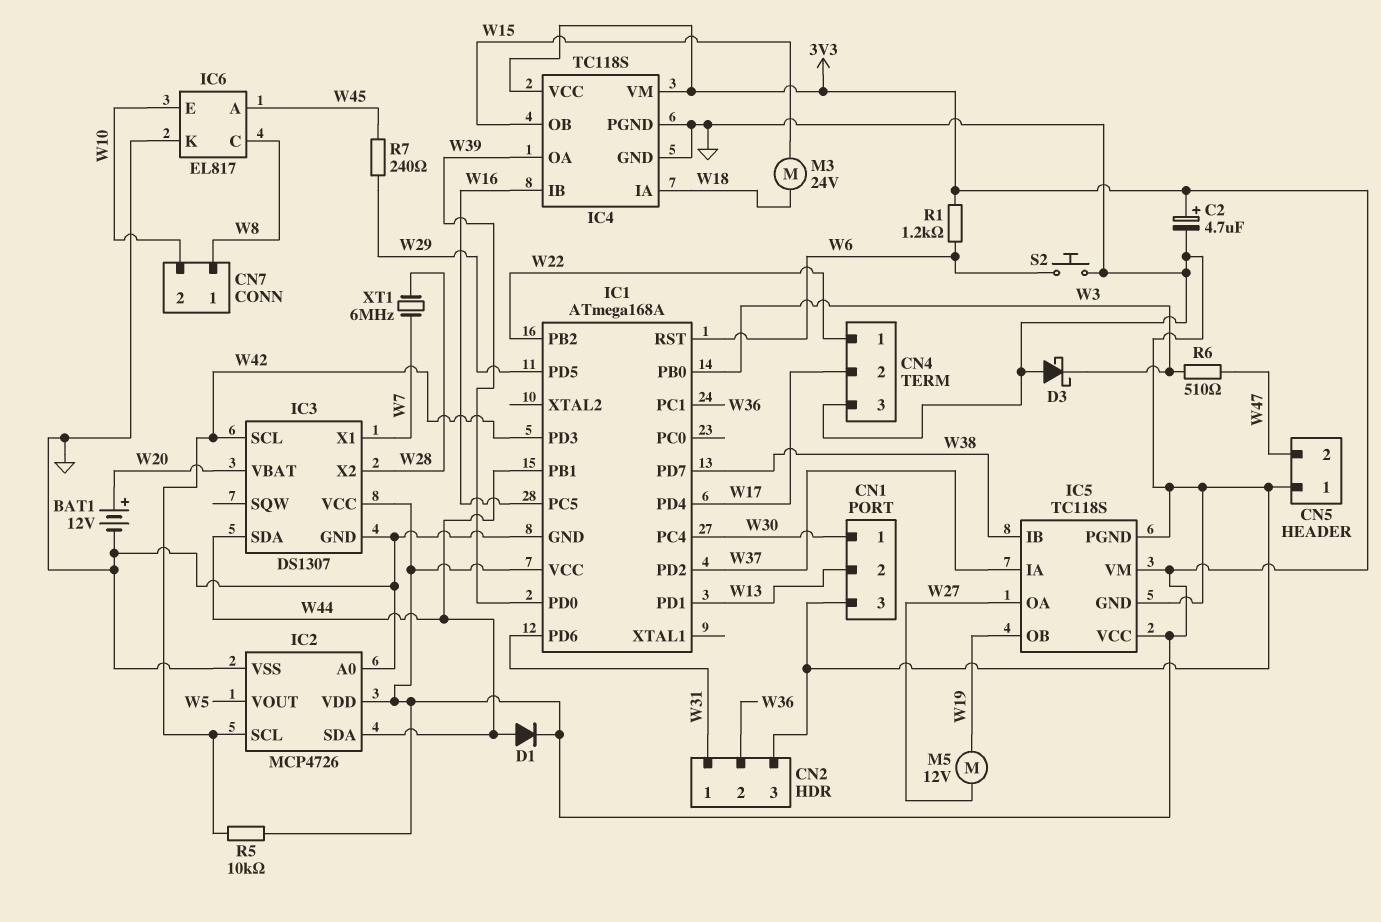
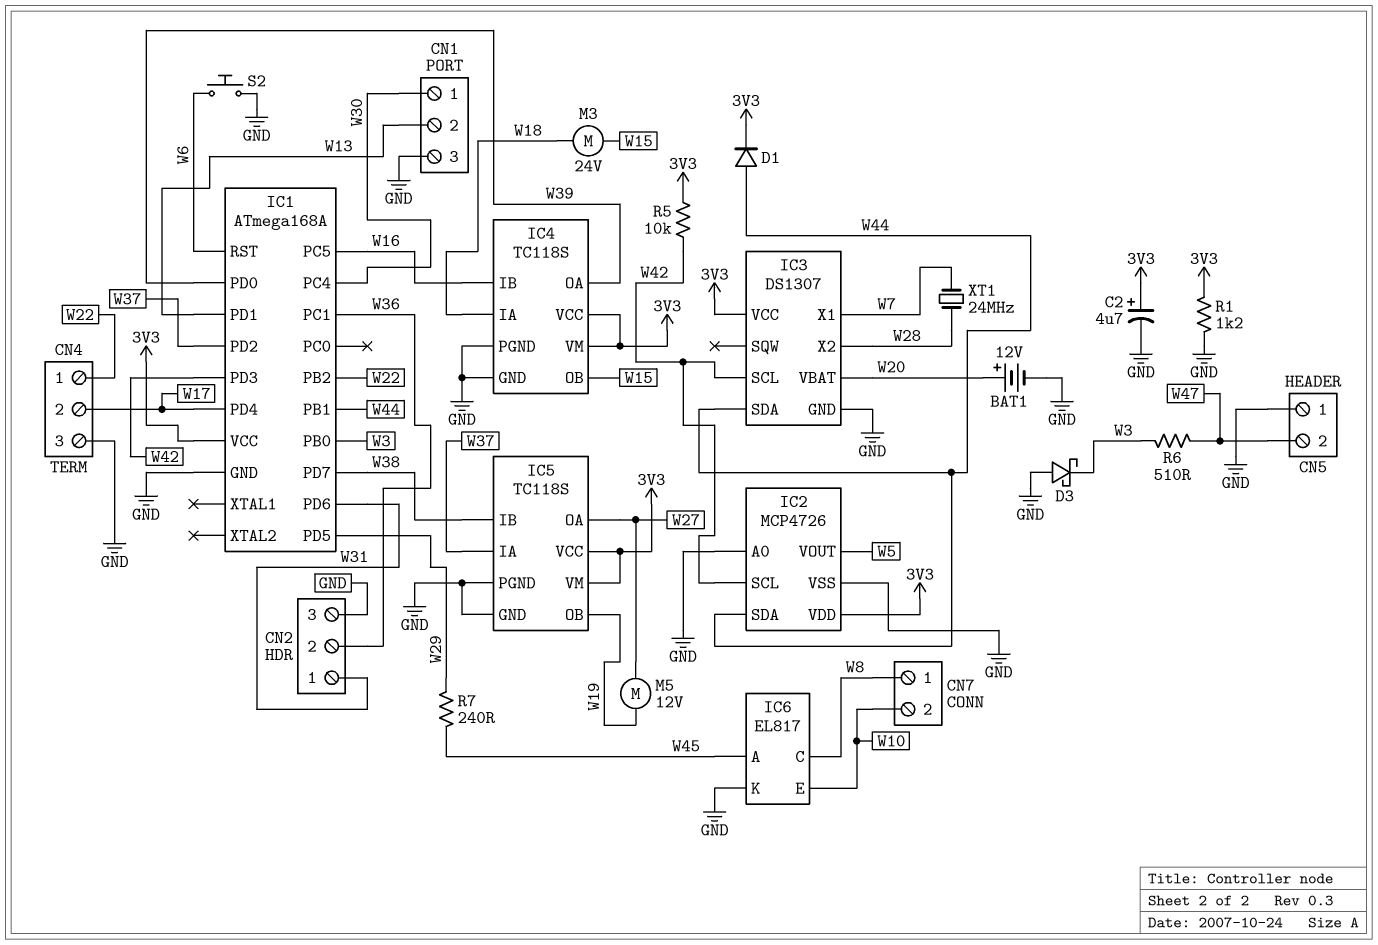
R1: 1.2k (3V3, W6) -> 1.2k (3V3, GND)
XT1: 6MHz (W7, W28) -> 24MHz (W7, W28)

